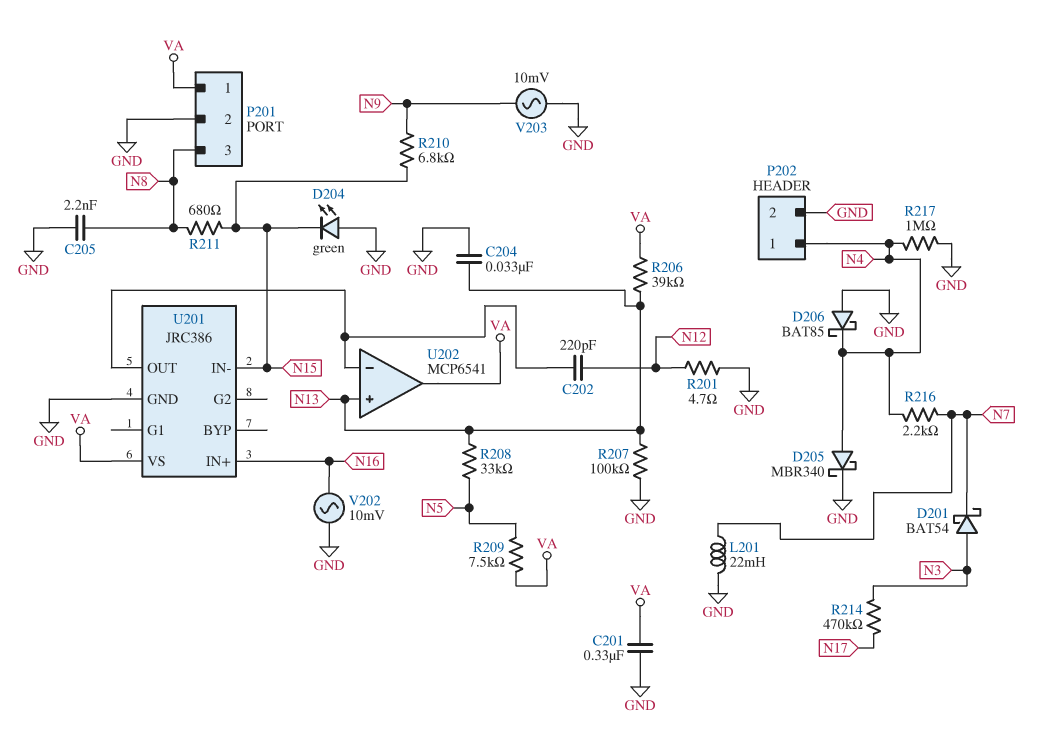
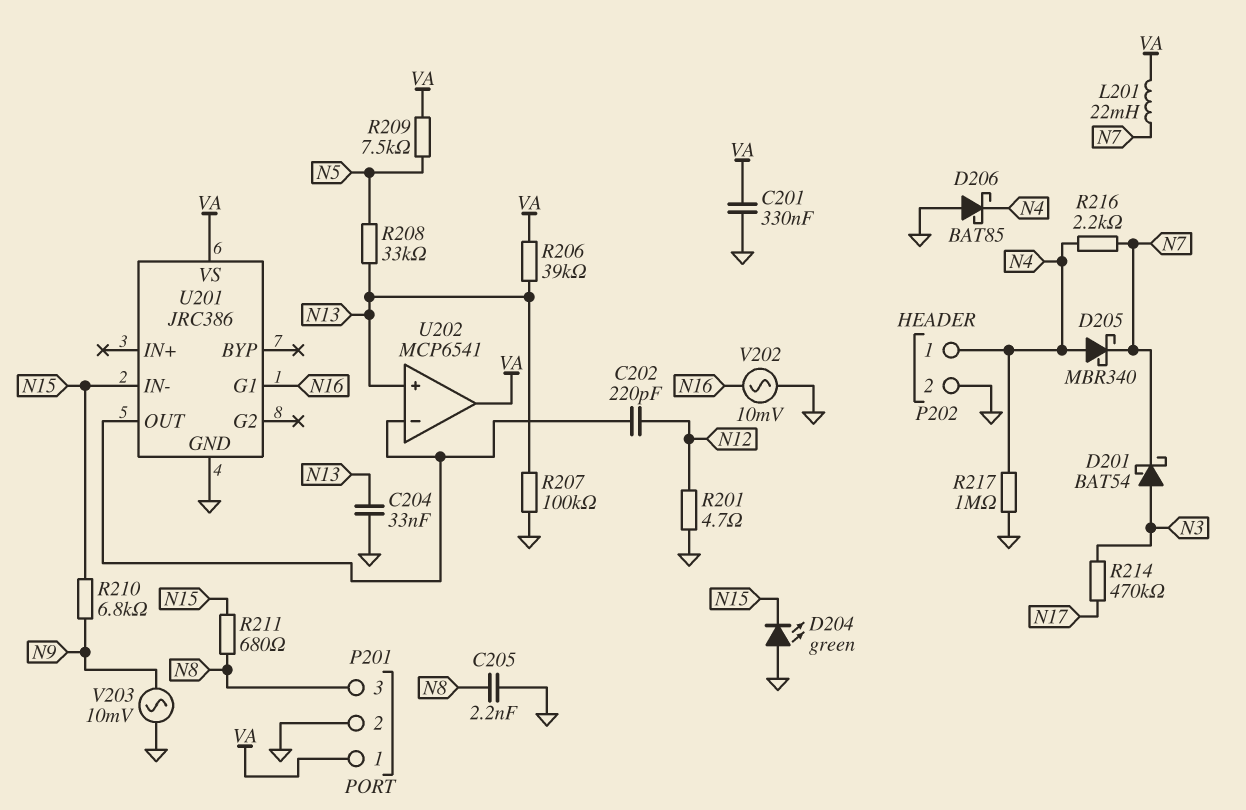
D205: schottky MBR340 (A N4, K GND) -> schottky MBR340 (A N4, K N7)
L201: 22mH (GND, N7) -> 22mH (N7, VA)
U201 pin G1: none -> N16
U201 pin IN+: N16 -> none

